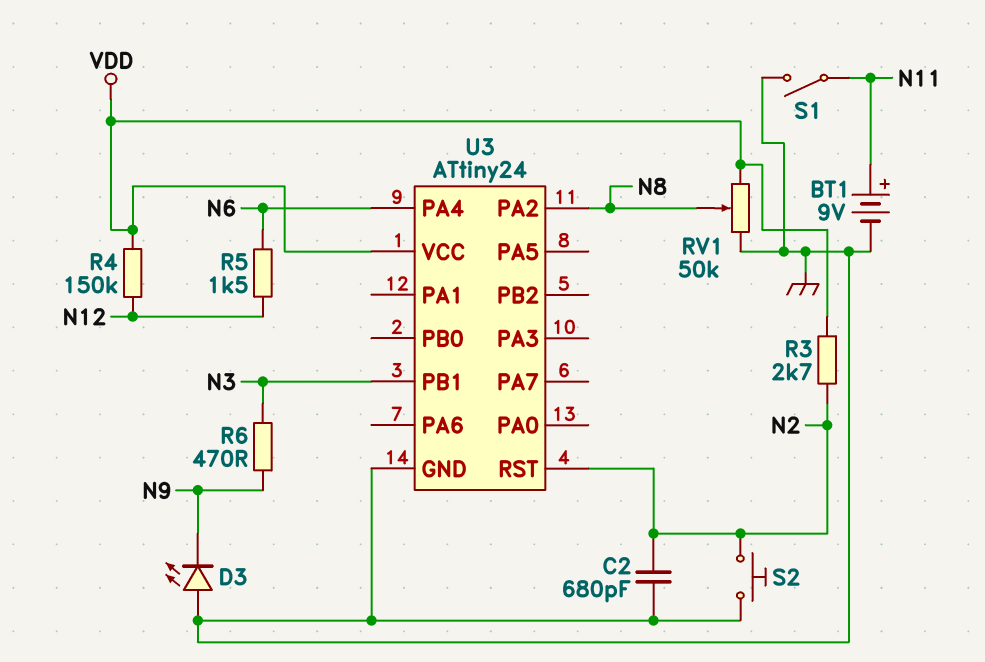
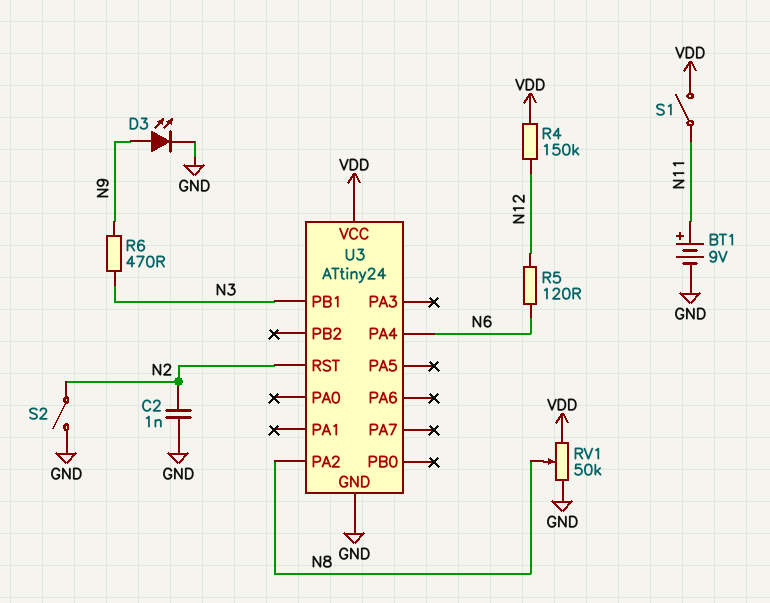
C2: 680pF (GND, N2) -> 1nF (GND, N2)
D3: LED (A GND, K N9) -> LED (A N9, K GND)
R3: 2.7k (N2, VDD) -> none
R5: 1.5k (N6, N12) -> 120 (N6, N12)
S1: switch (GND, N11) -> switch (N11, VDD)
S2: button (GND, N2) -> switch (GND, N2)

